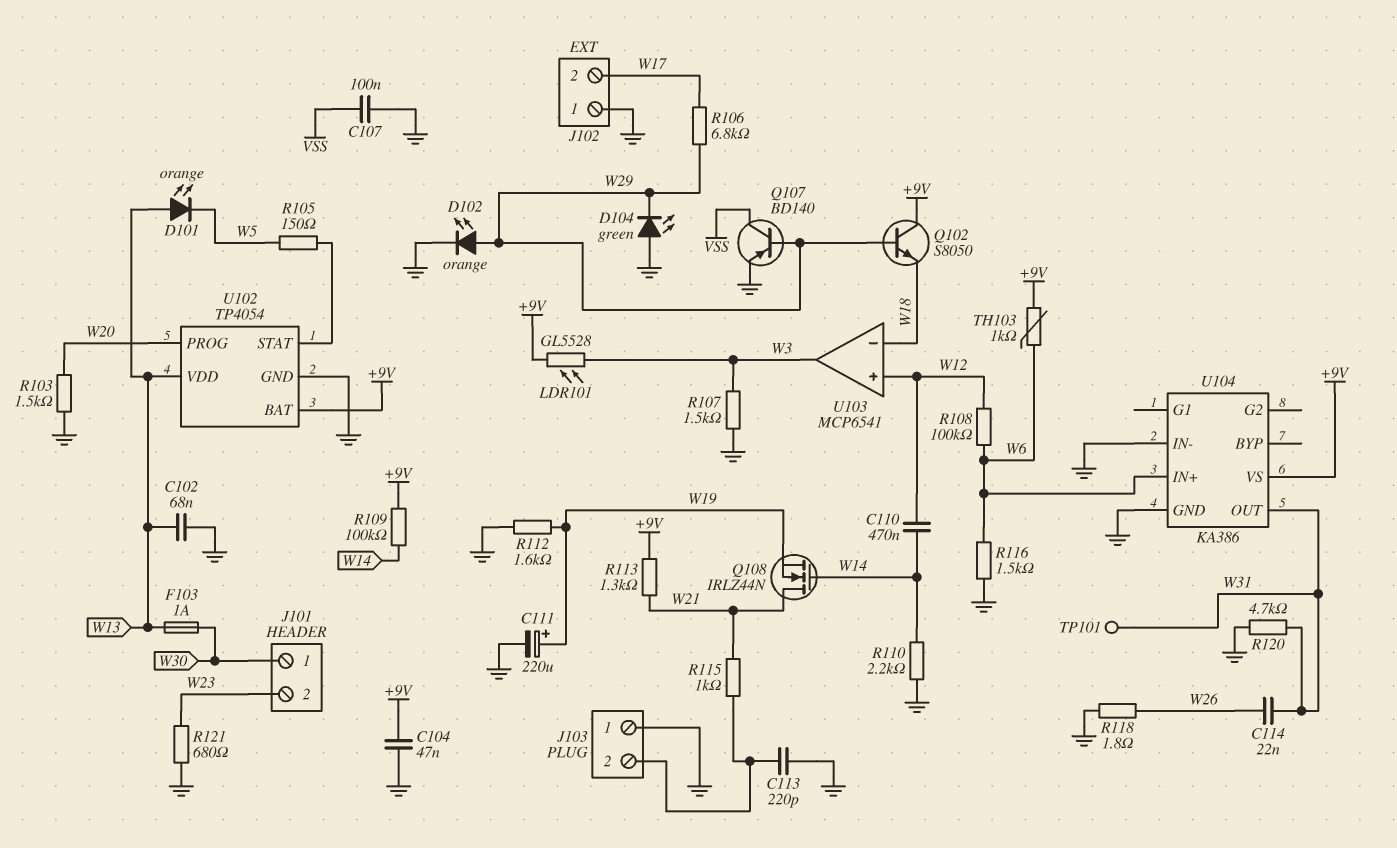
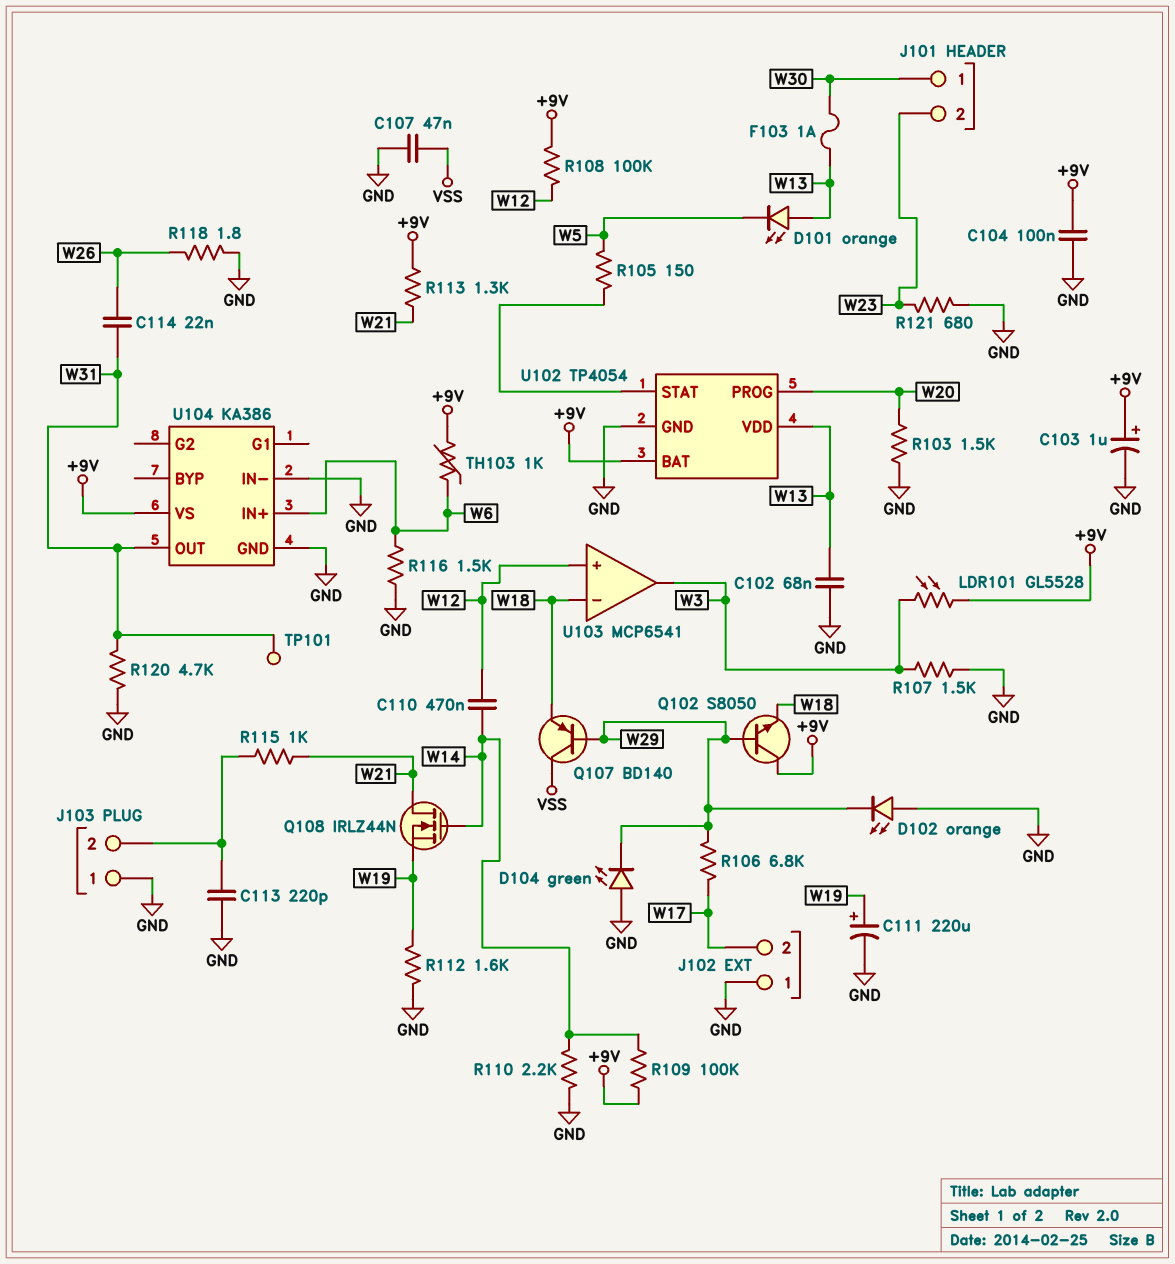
C103: none -> 1uF (plus +9V, minus GND)
C104: 47nF (+9V, GND) -> 100nF (+9V, GND)
C107: 100nF (GND, VSS) -> 47nF (GND, VSS)
D102: LED orange (A W29, K GND) -> LED orange (A GND, K W29)
Q107: PNP BD140 (B W29, C VSS, E GND) -> PNP BD140 (B W29, C VSS, E W18)
R108: 100k (W6, W12) -> 100k (+9V, W12)

